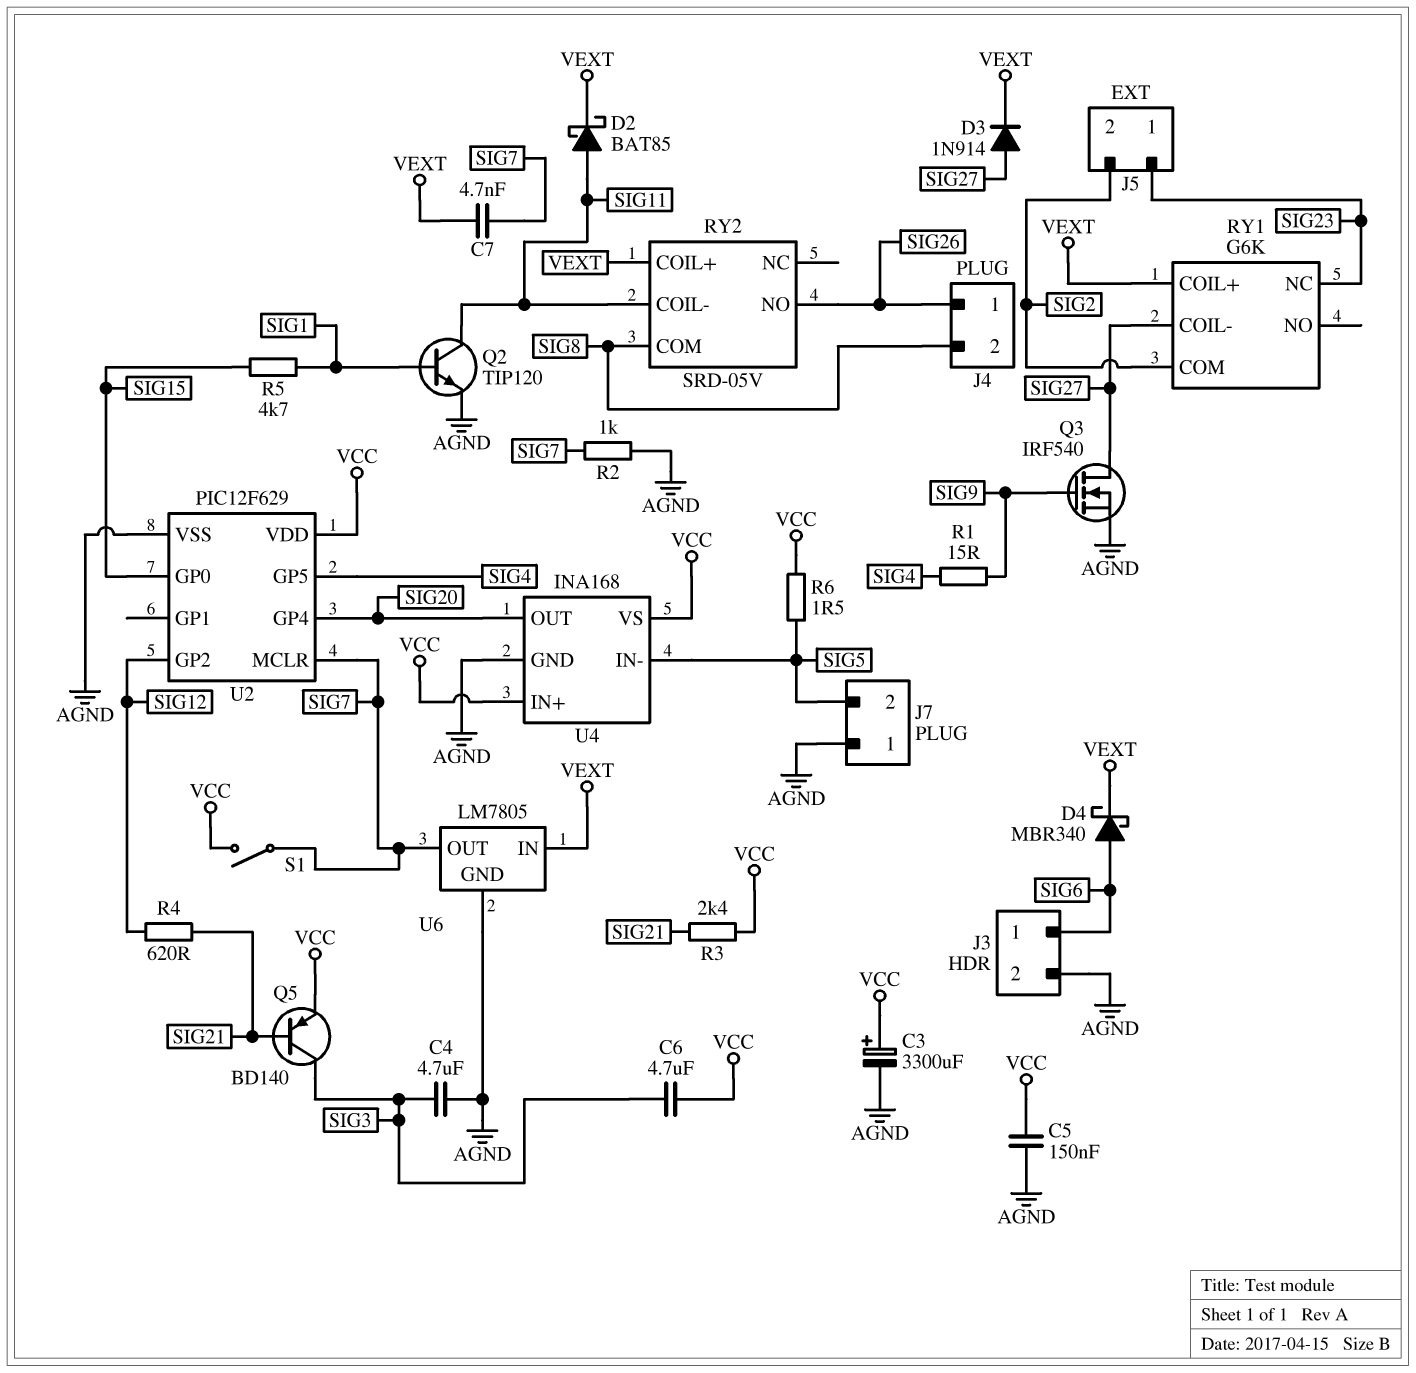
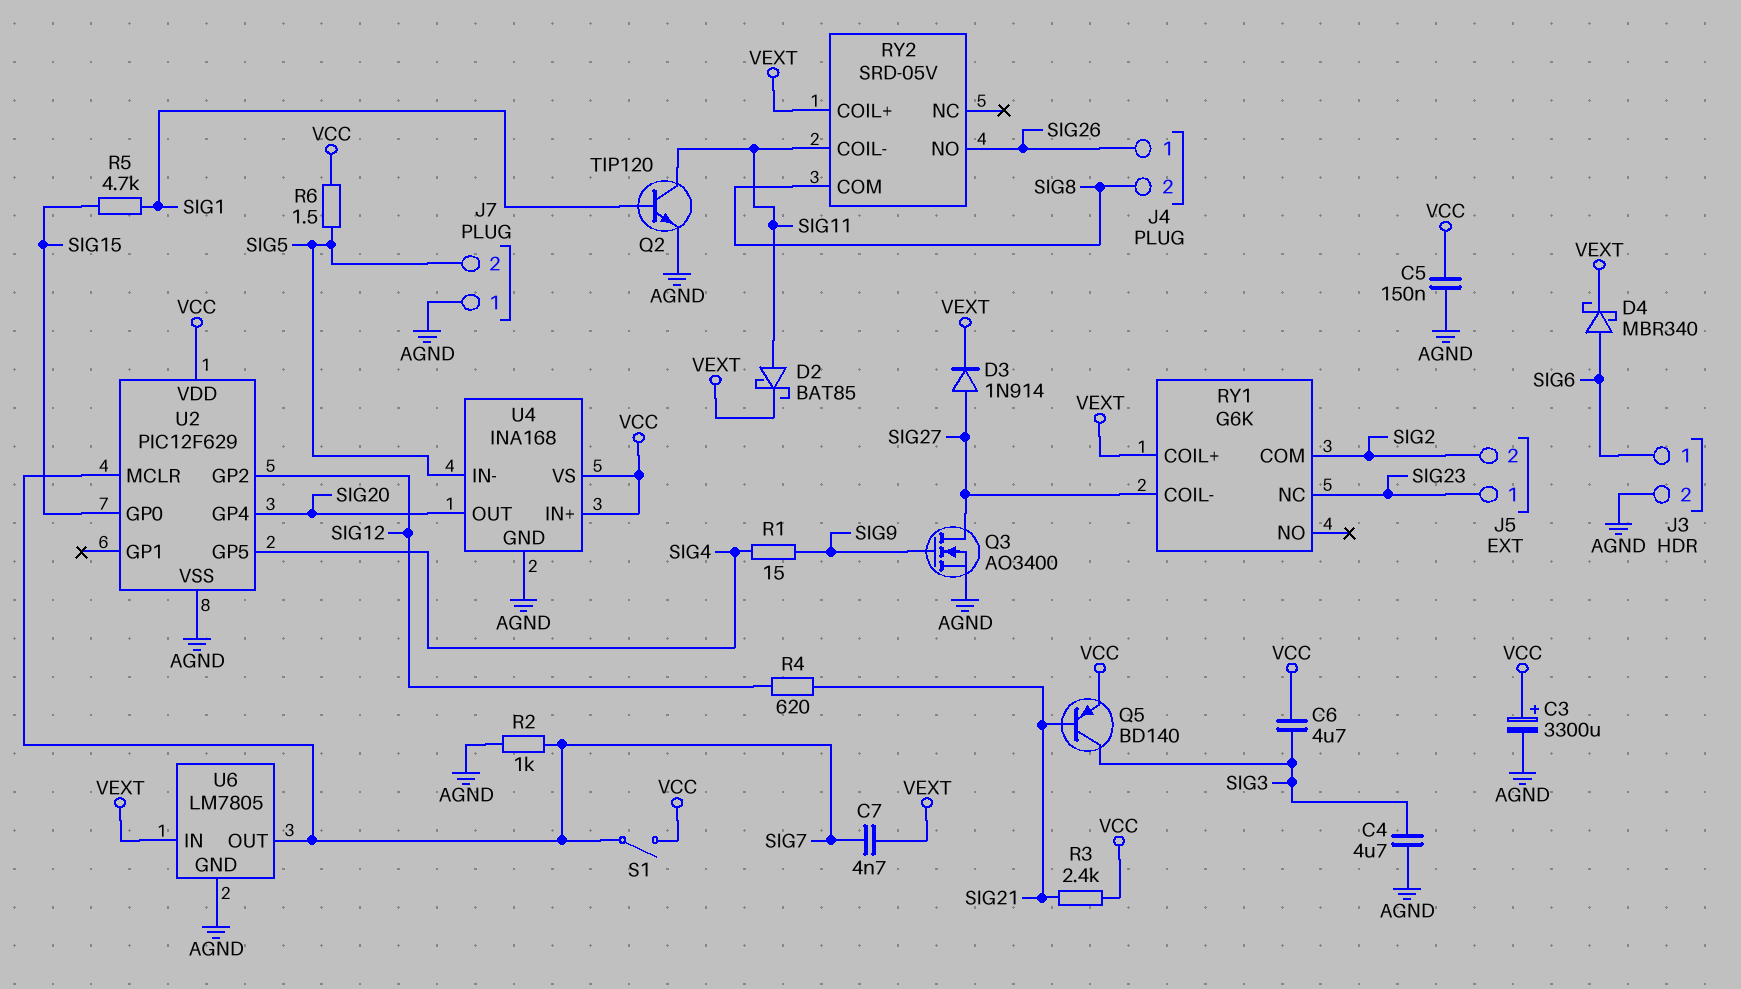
Q3: NMOS IRF540 (G SIG9, D SIG27, S AGND) -> NMOS AO3400 (G SIG9, D SIG27, S AGND)

